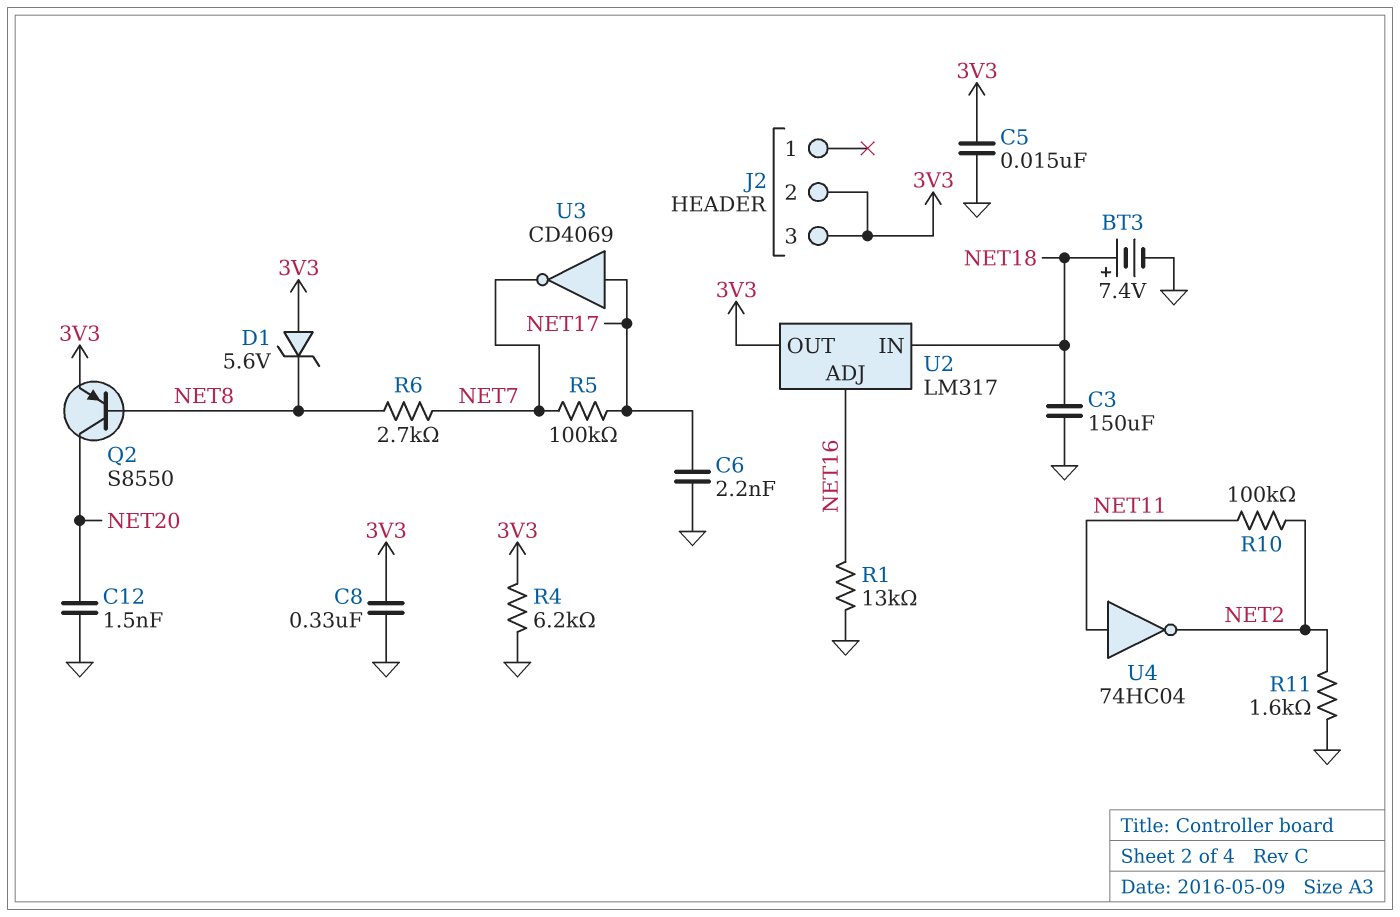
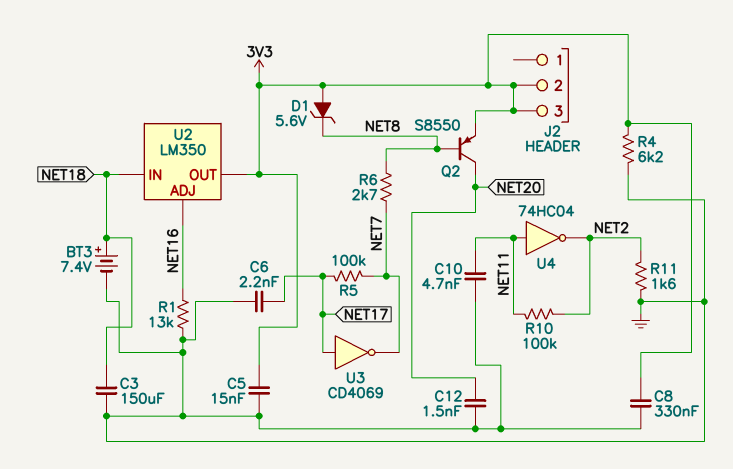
C10: none -> 4.7nF (GND, NET11)
U2: LM317 -> LM350

